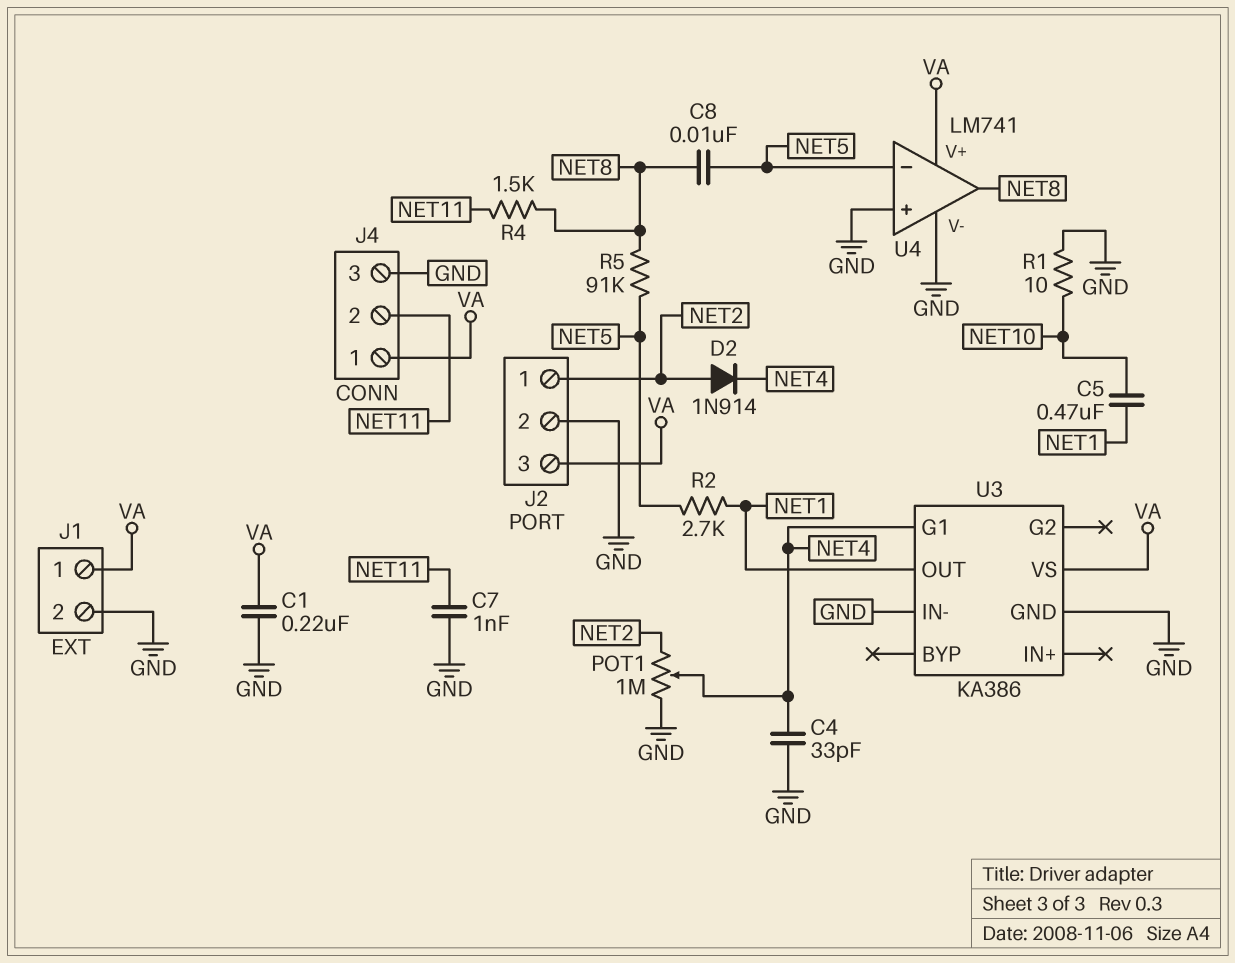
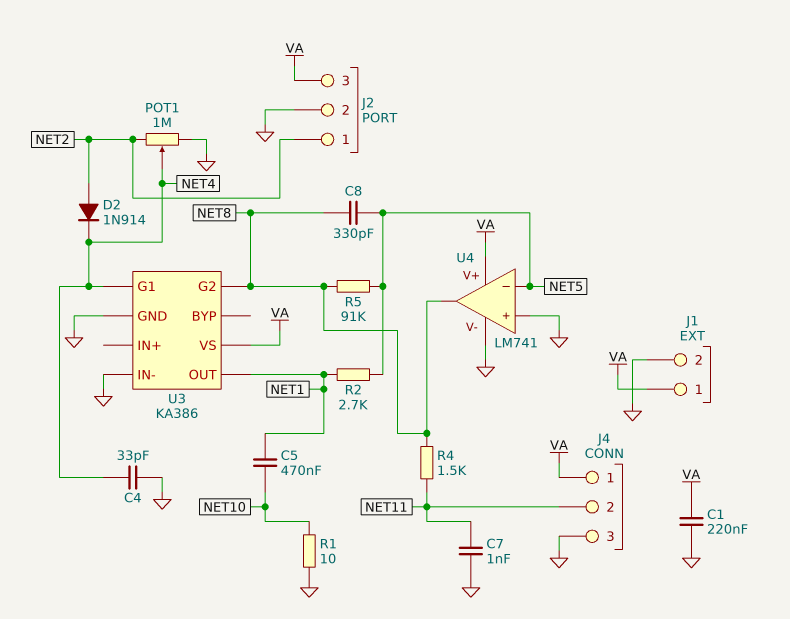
C8: 10nF (NET5, NET8) -> 330pF (NET5, NET8)
U3 pin G2: none -> NET8

